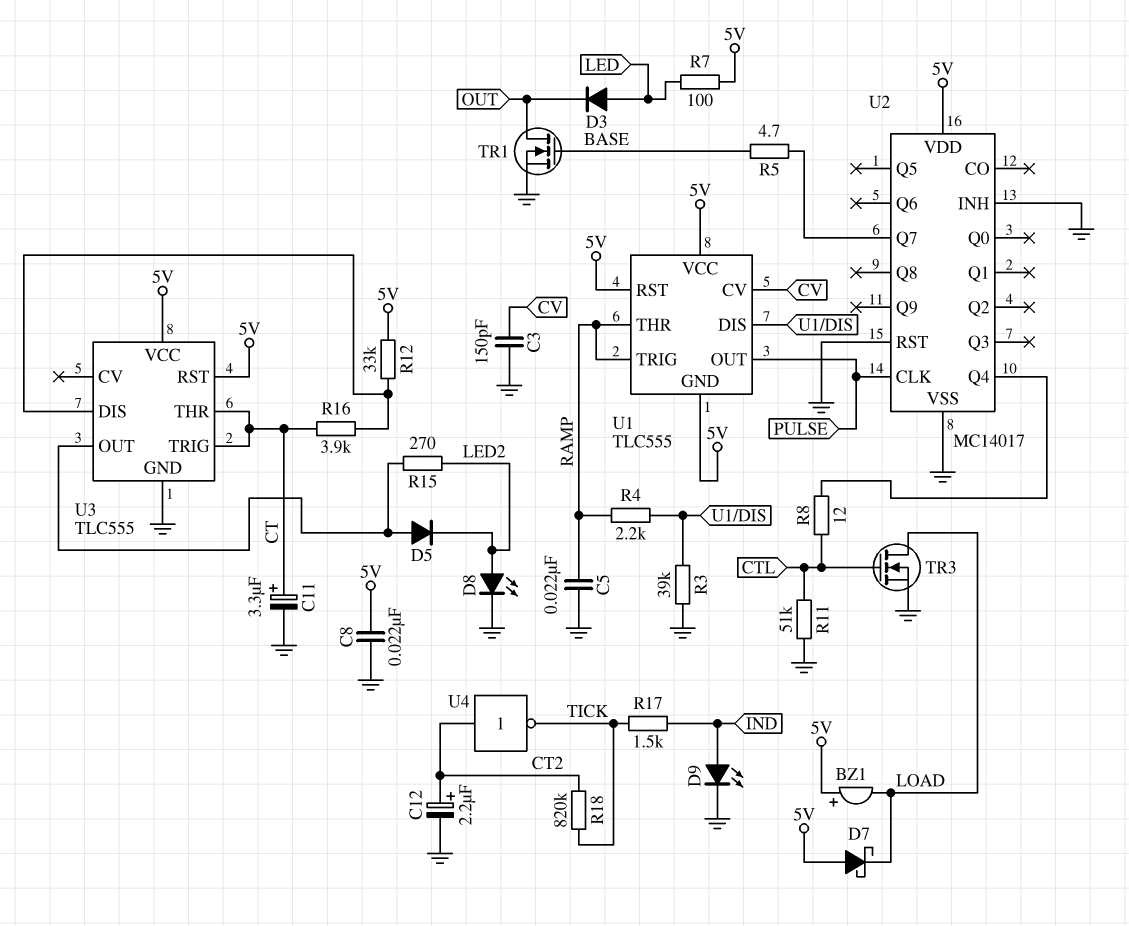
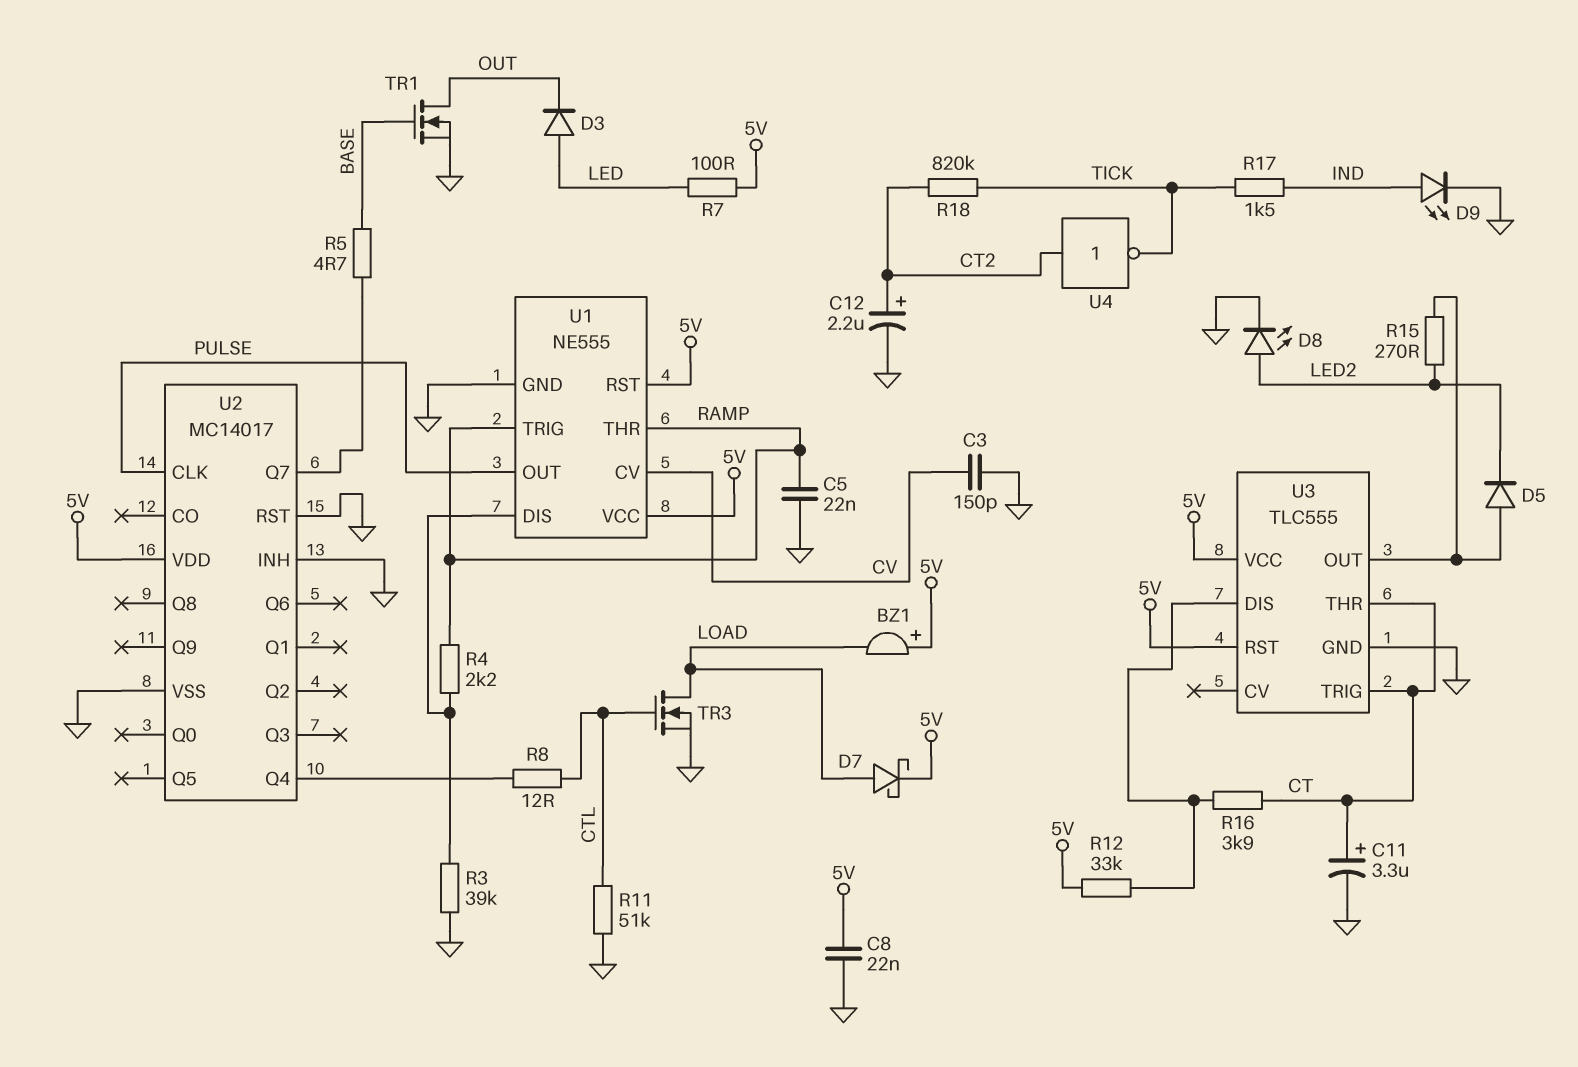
D7: schottky (A 5V, K LOAD) -> schottky (A LOAD, K 5V)
U1: TLC555 -> NE555
U1 pin GND: 5V -> GND

